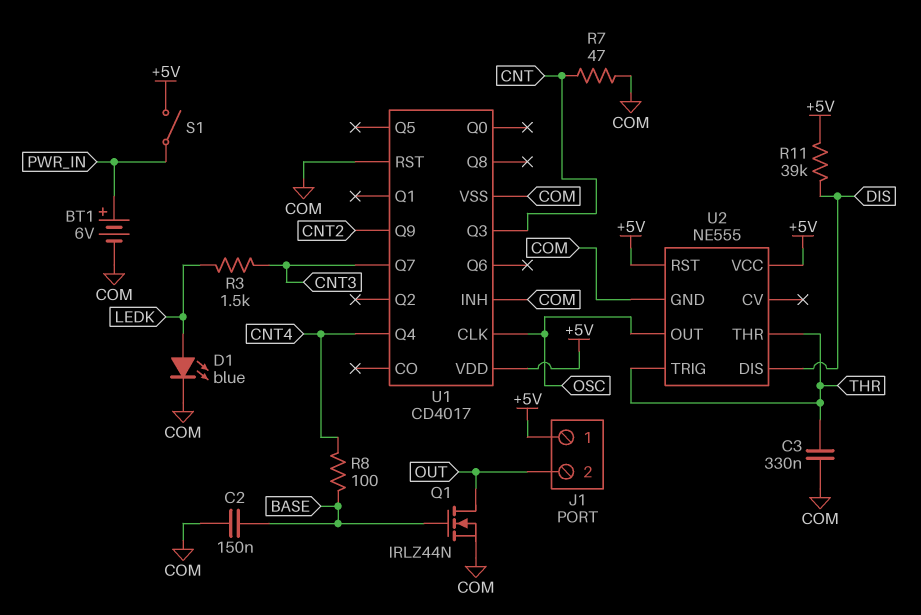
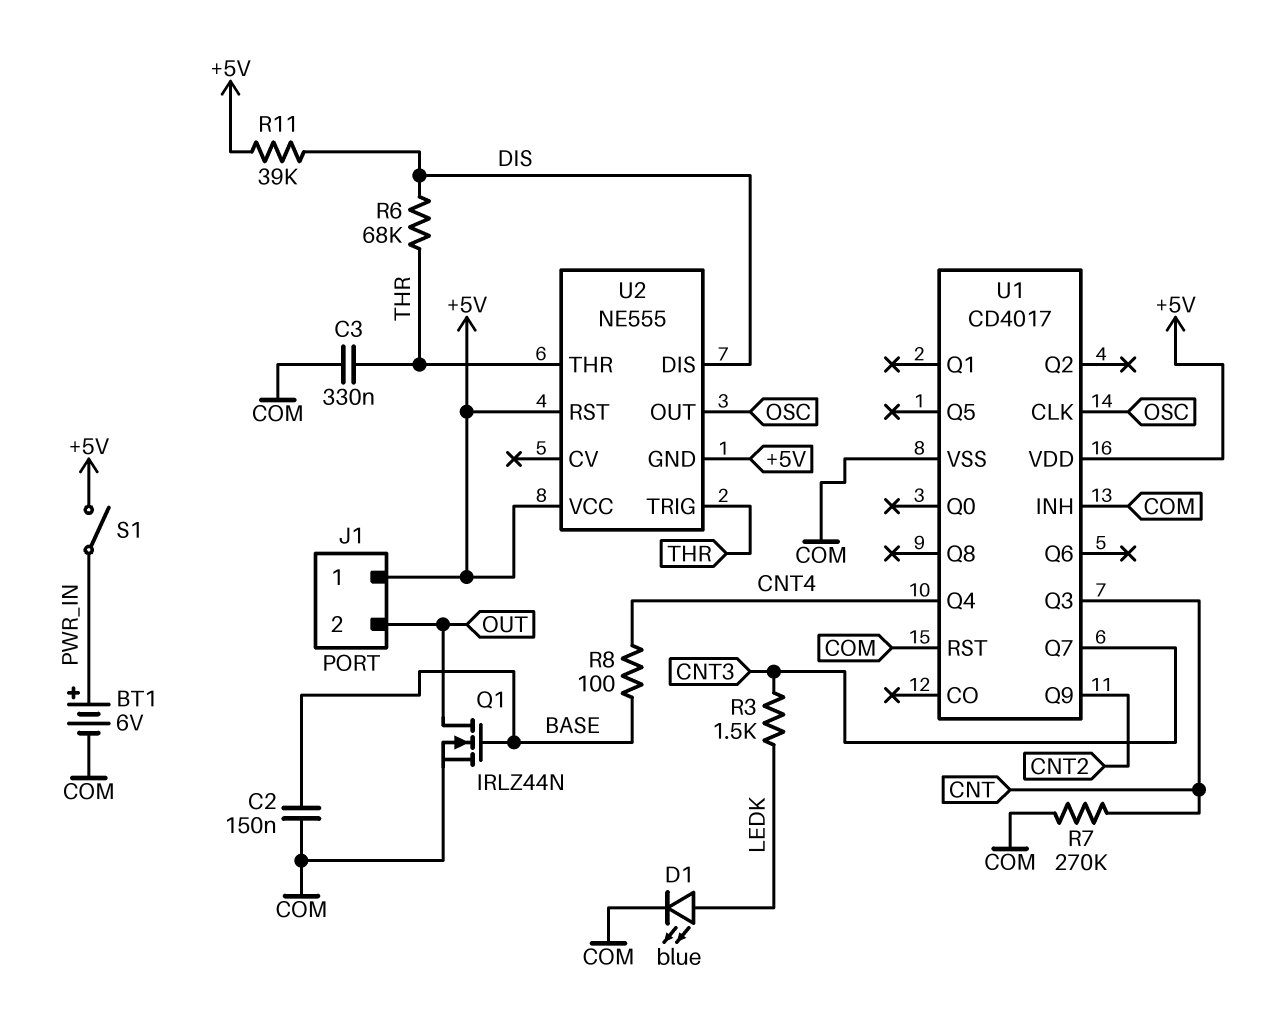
R6: none -> 68k (DIS, THR)
R7: 47 (CNT, COM) -> 270k (CNT, COM)
U2 pin GND: COM -> +5V

